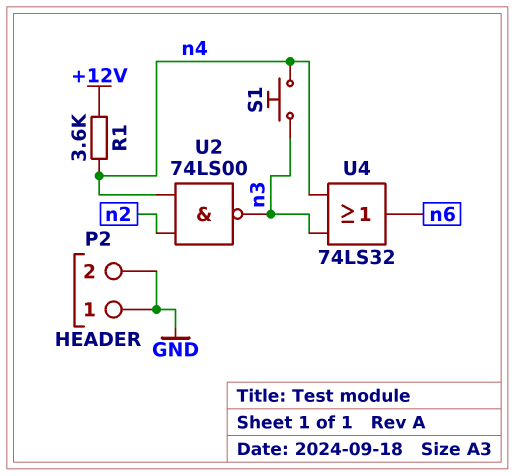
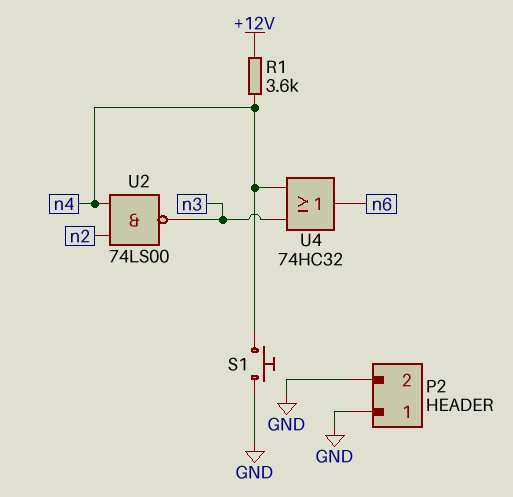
S1: button (n3, n4) -> button (GND, n4)
U4: OR 74LS32 (in n3, in n4, out n6) -> OR 74HC32 (in n3, in n4, out n6)

